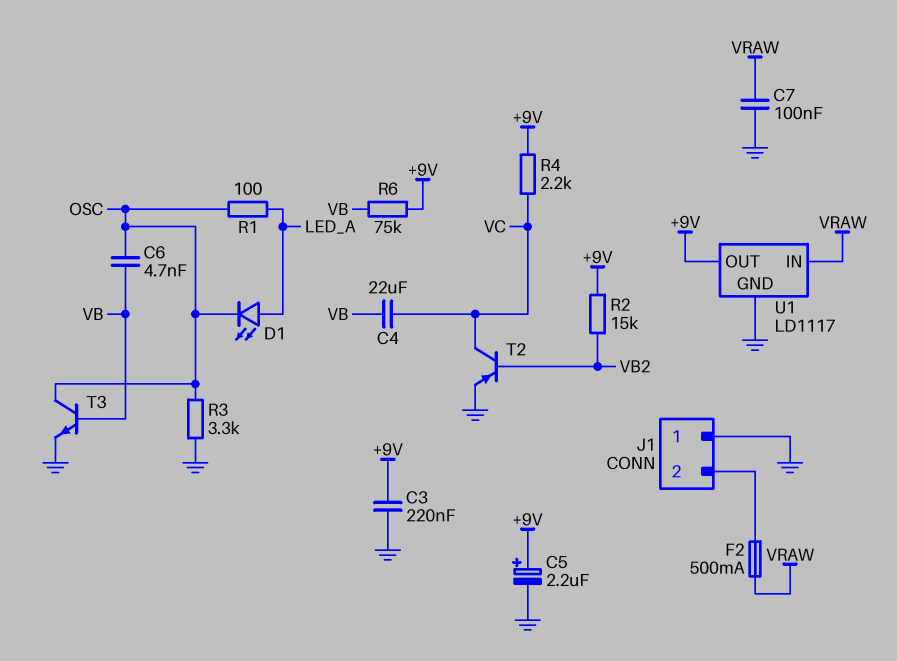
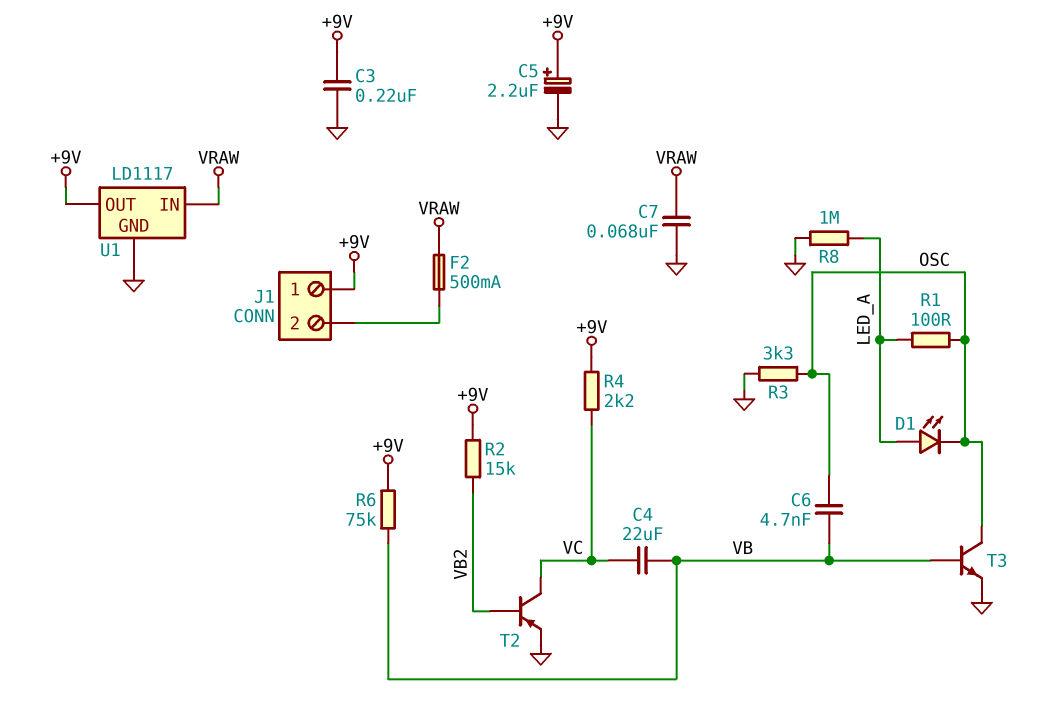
C7: 100nF (GND, VRAW) -> 68nF (GND, VRAW)
J1 pin 1: GND -> +9V
R8: none -> 1M (GND, LED_A)

